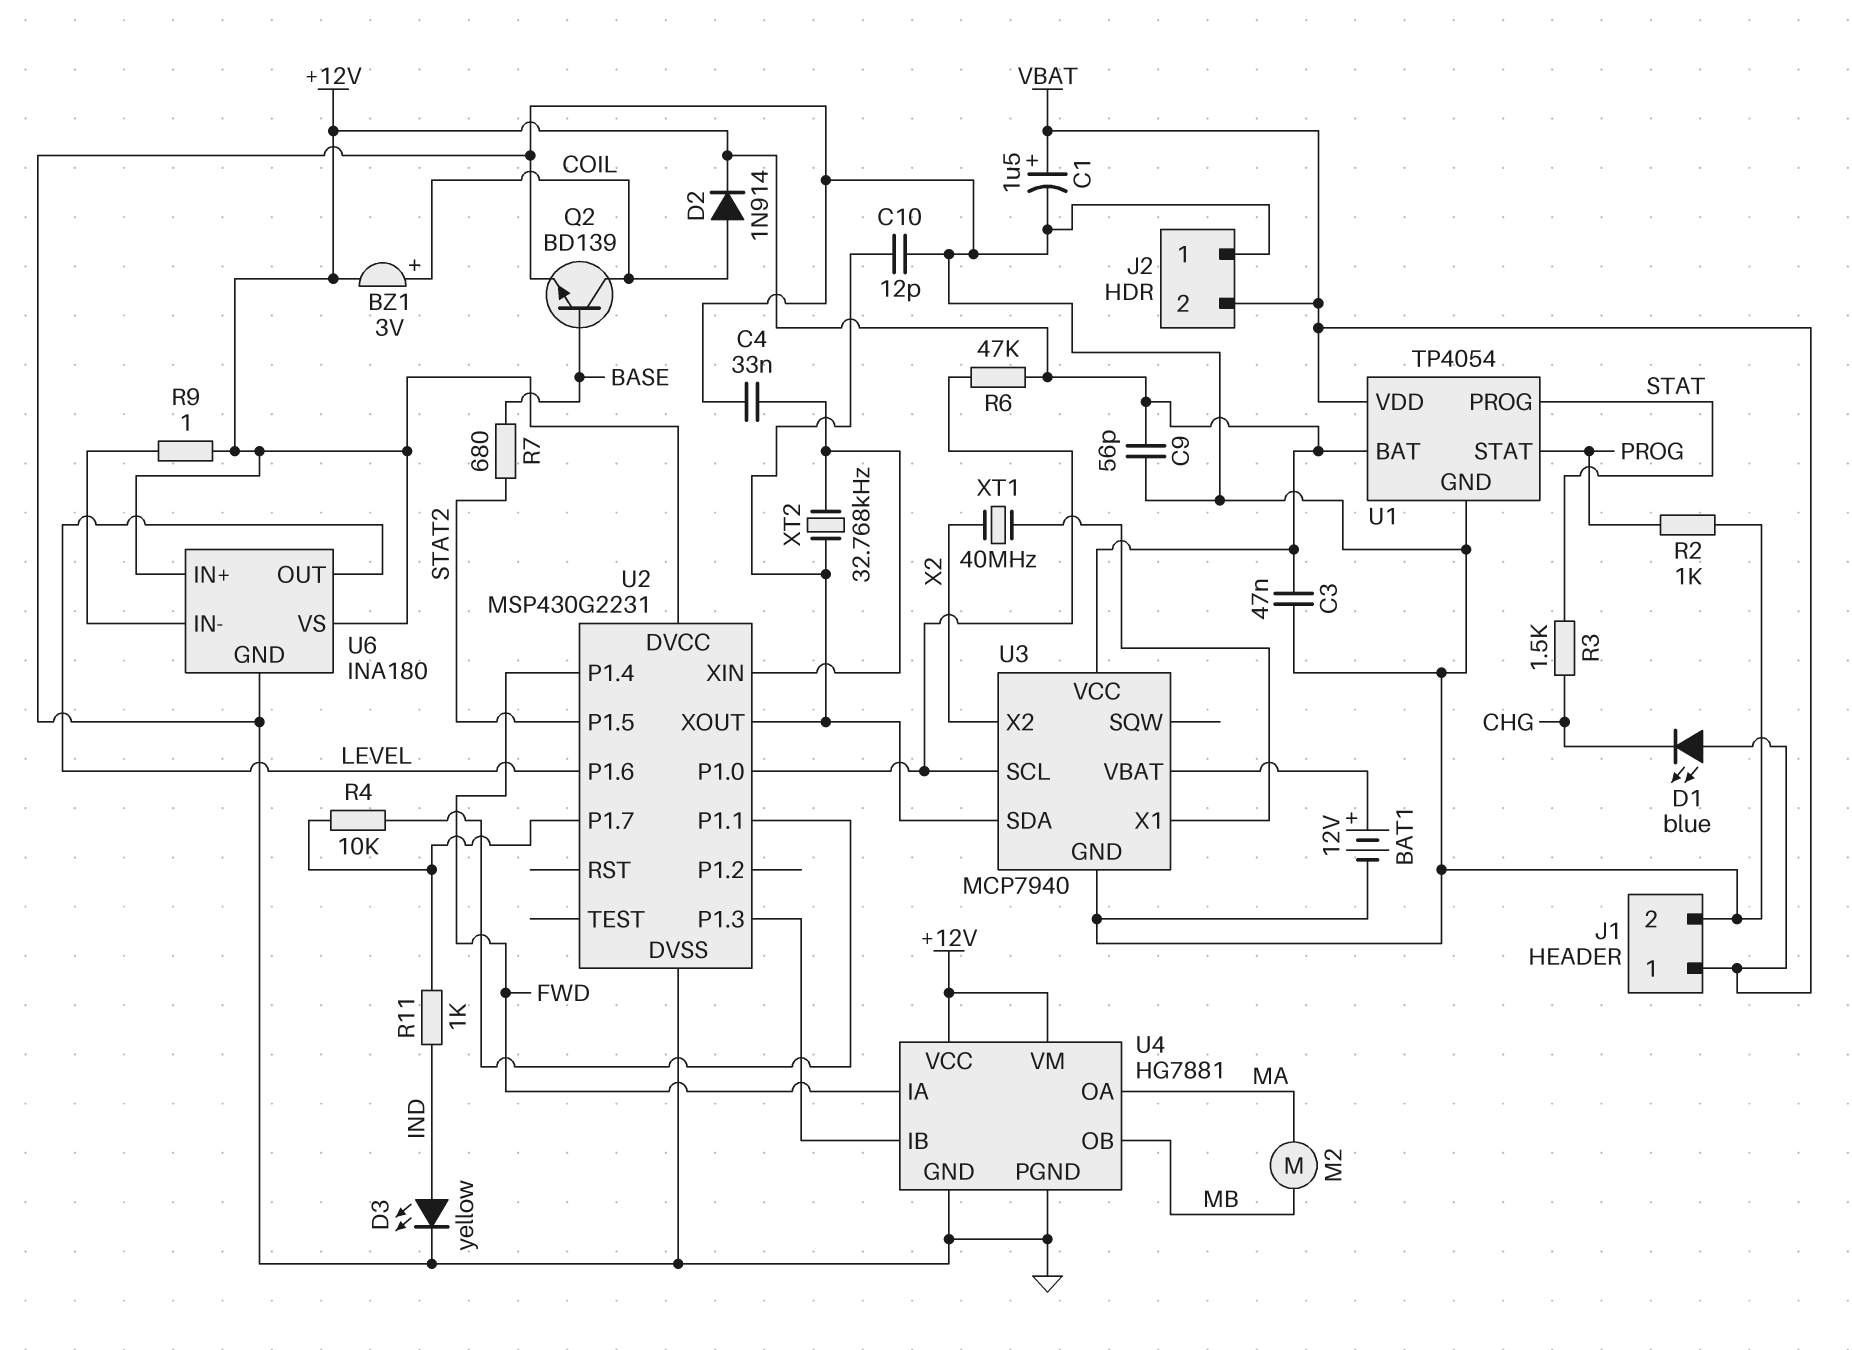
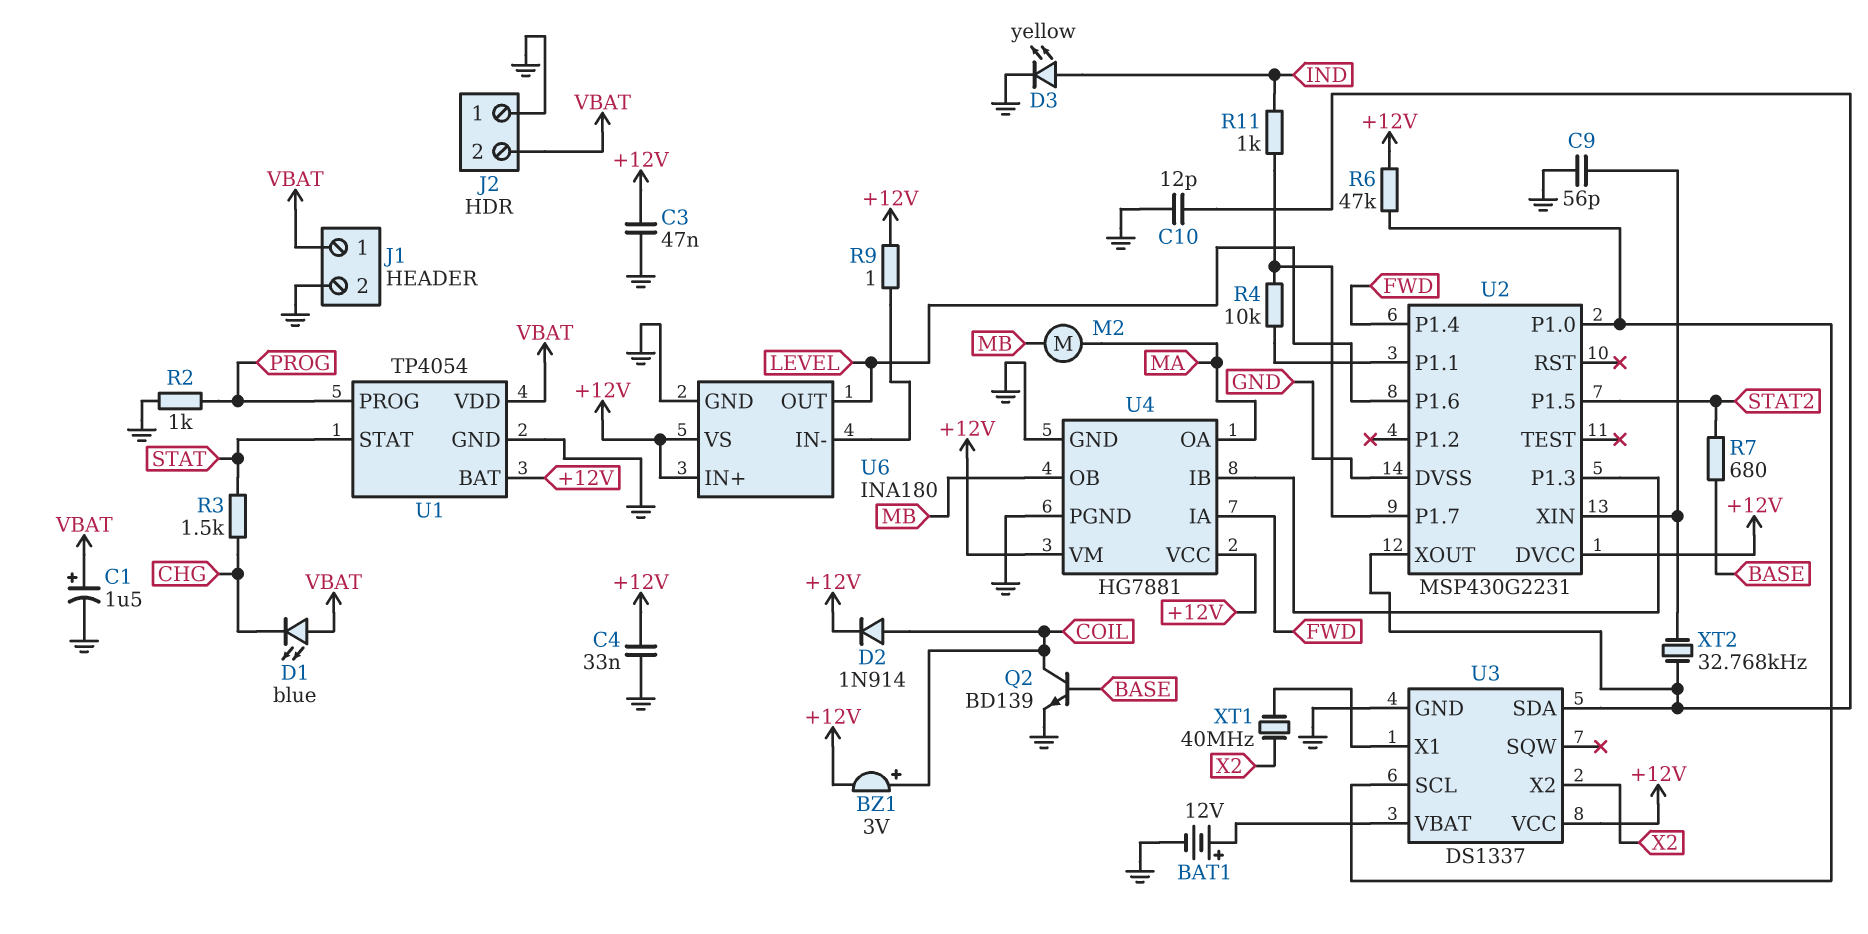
C4: 33nF (GND, U2/XIN) -> 33nF (+12V, GND)
C9: 56pF (+12V, GND) -> 56pF (GND, U2/XIN)
U1 pin PROG: STAT -> PROG
U1 pin STAT: PROG -> STAT
U3: MCP7940 -> DS1337

